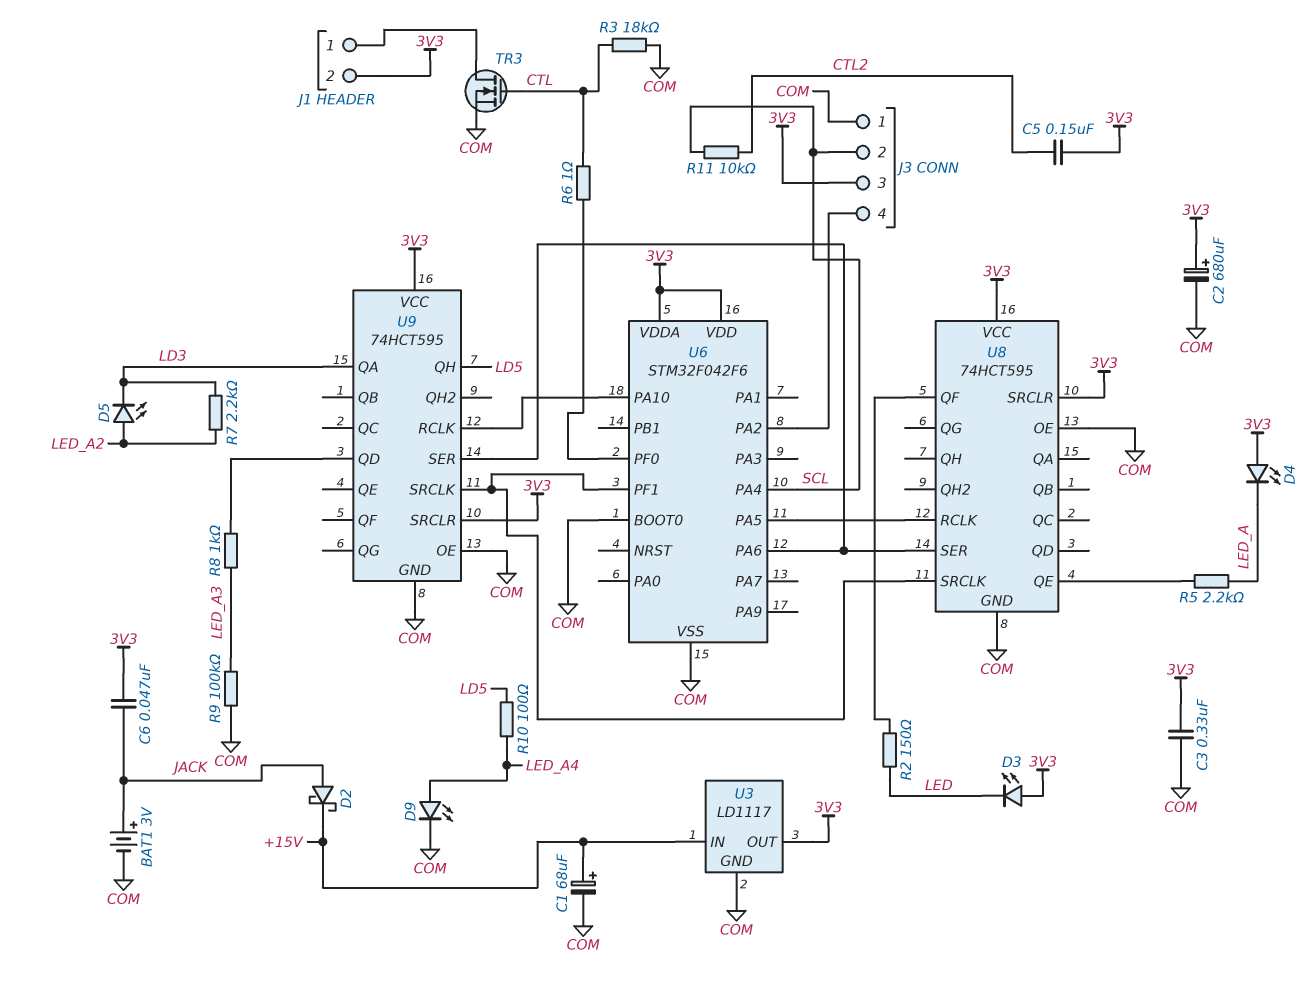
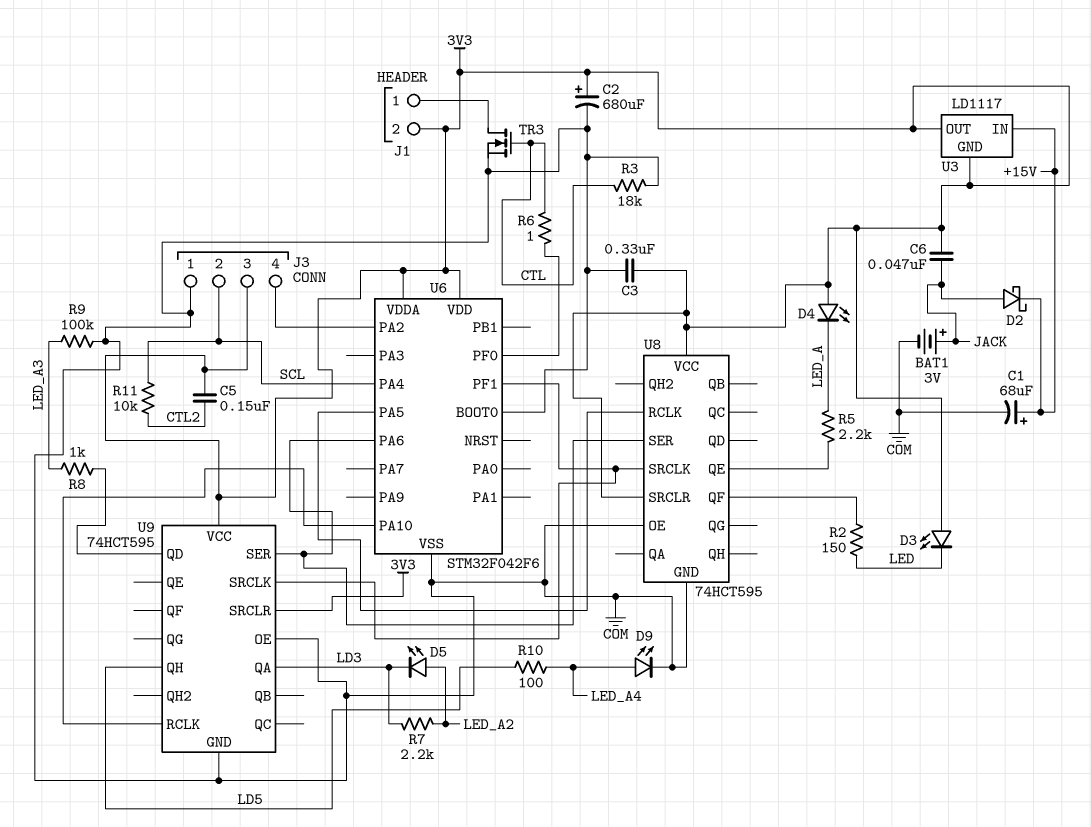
U3 pin GND: COM -> 3V3

